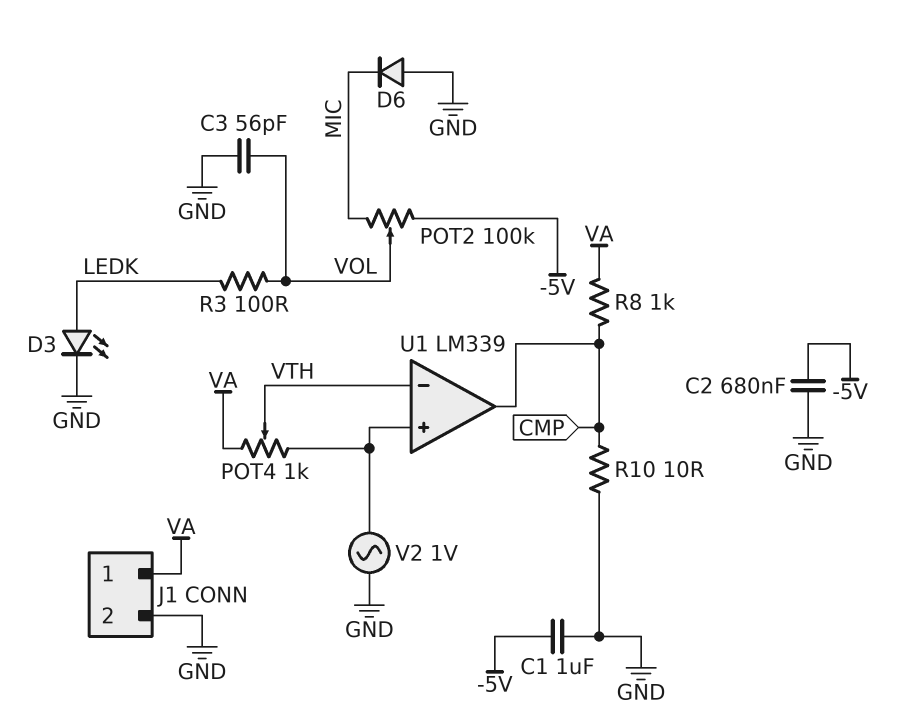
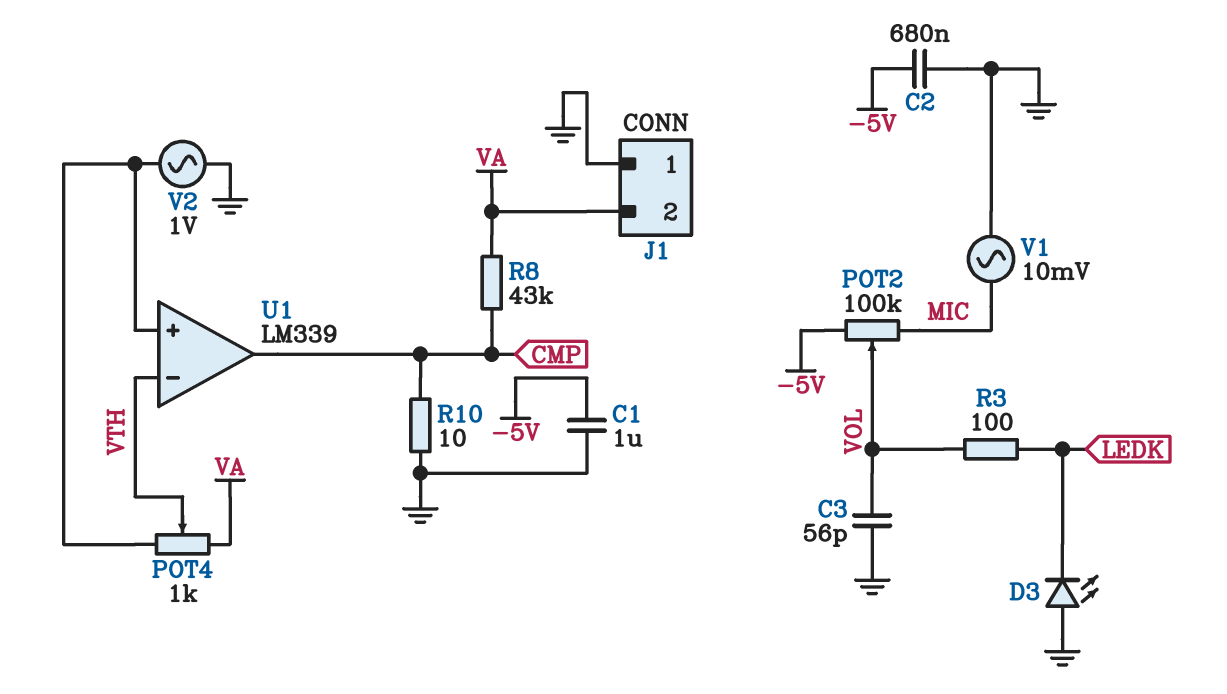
D3: LED (A LEDK, K GND) -> LED (A GND, K LEDK)
D6: diode (A GND, K MIC) -> none
J1 pin 1: VA -> GND
J1 pin 2: GND -> VA
R8: 1k (CMP, VA) -> 43k (CMP, VA)
V1: none -> AC 10mV (GND, MIC)

